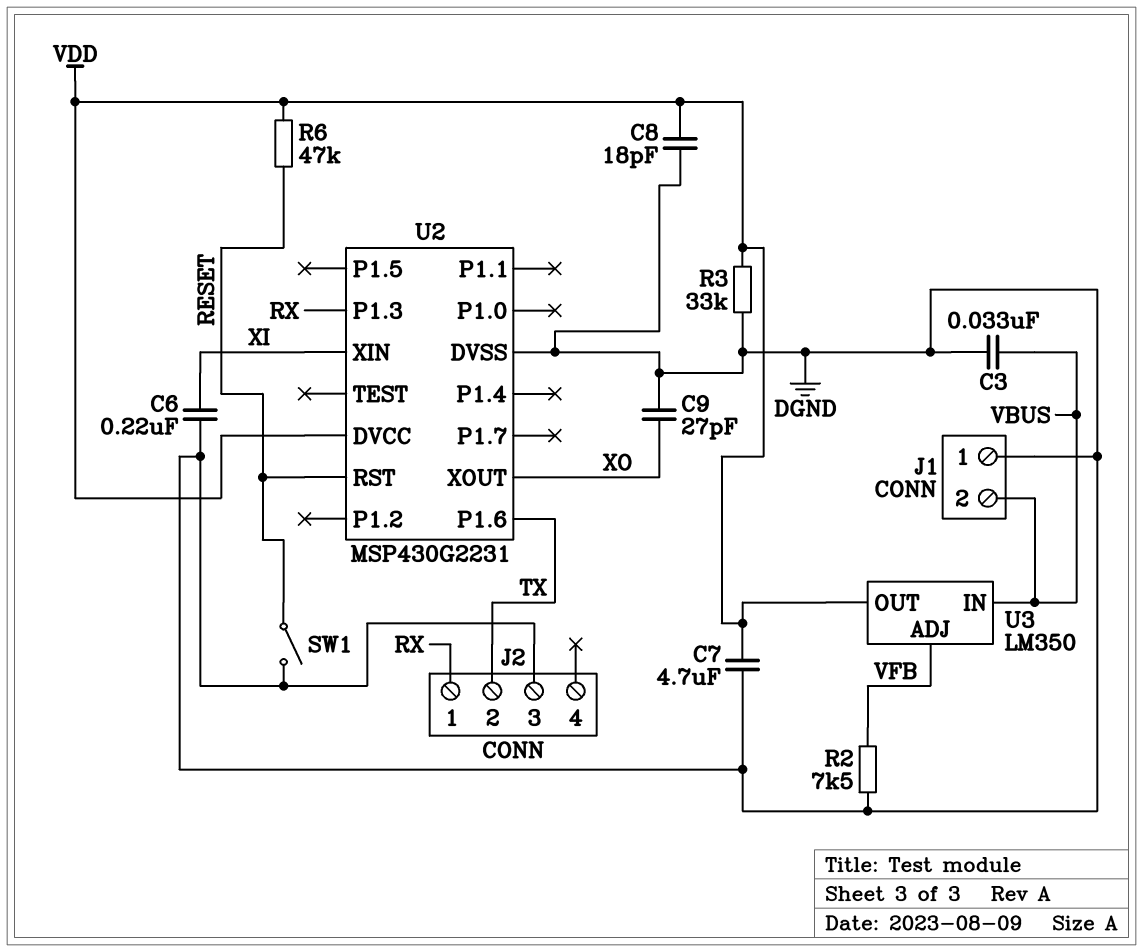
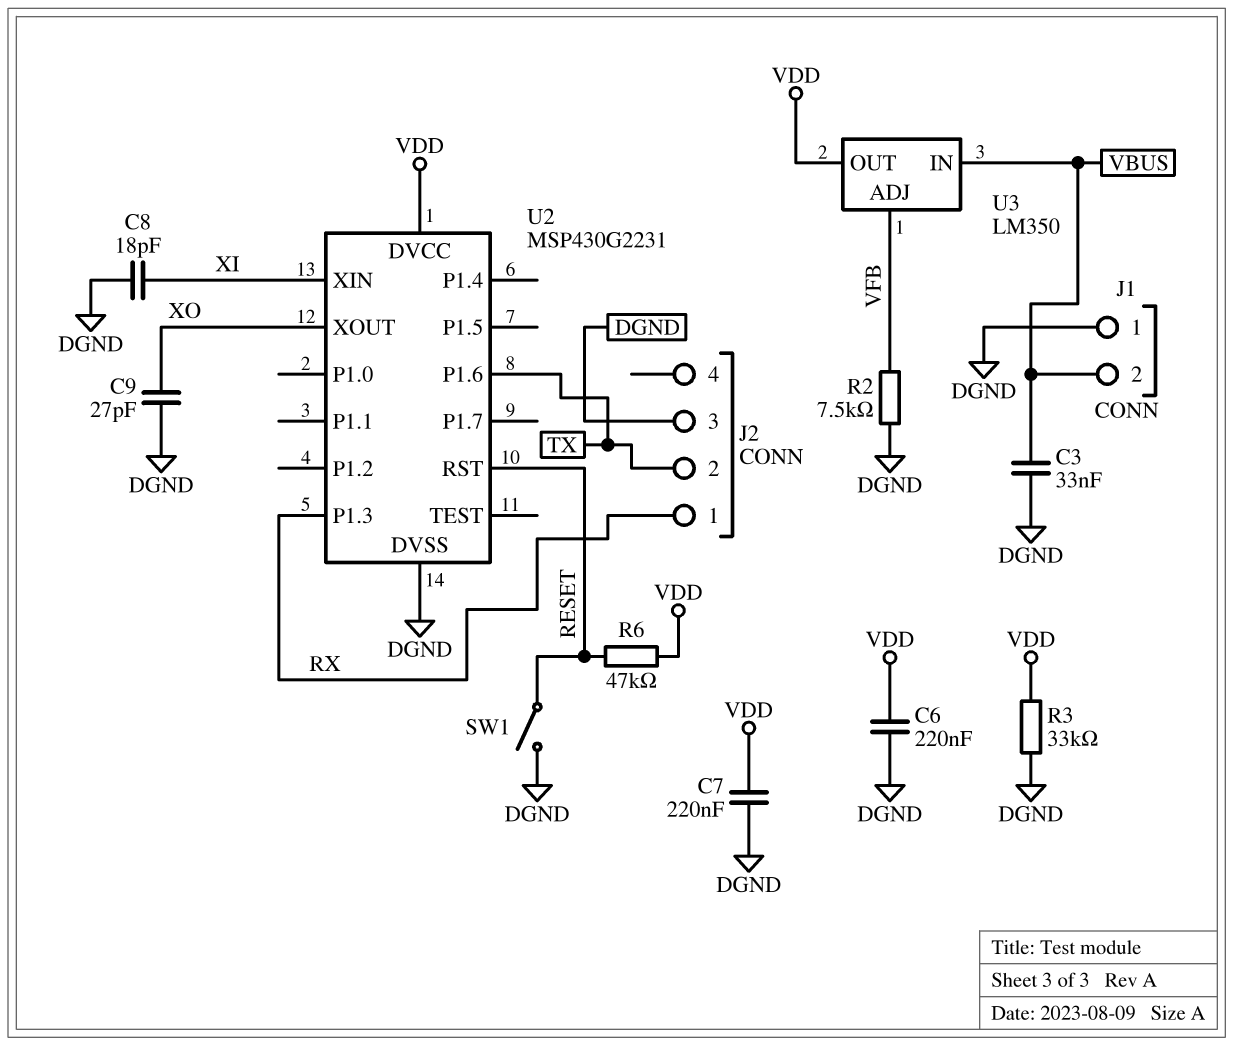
C6: 220nF (DGND, XI) -> 220nF (DGND, VDD)
C7: 4.7uF (DGND, VDD) -> 220nF (DGND, VDD)
C8: 18pF (DGND, VDD) -> 18pF (DGND, XI)

